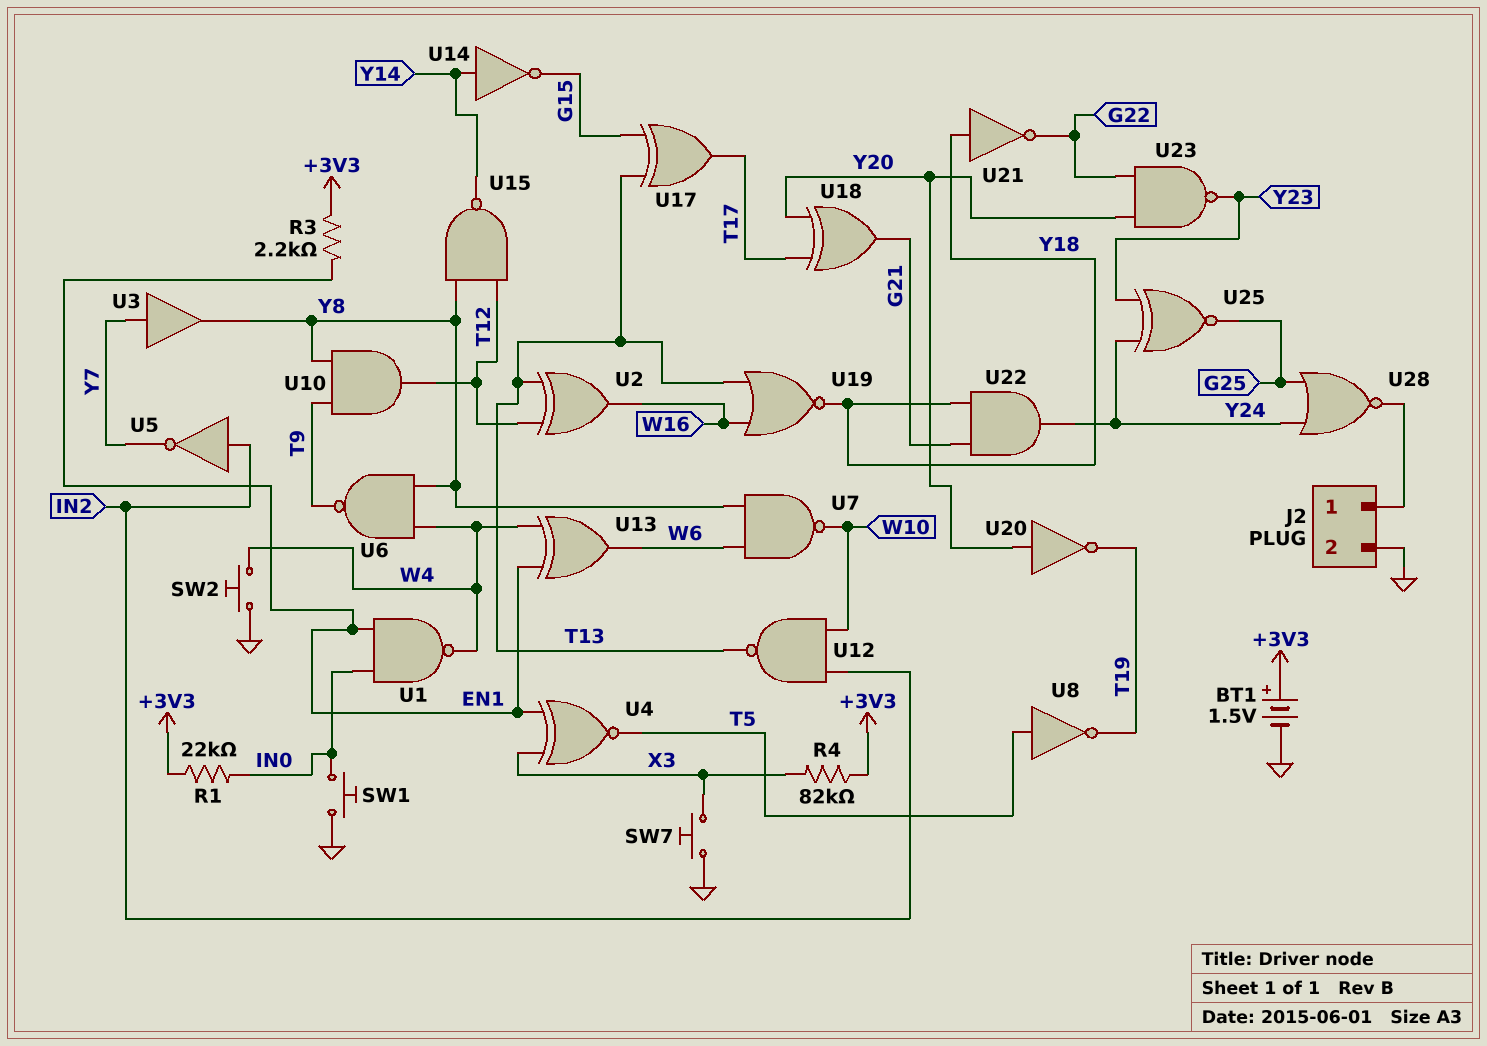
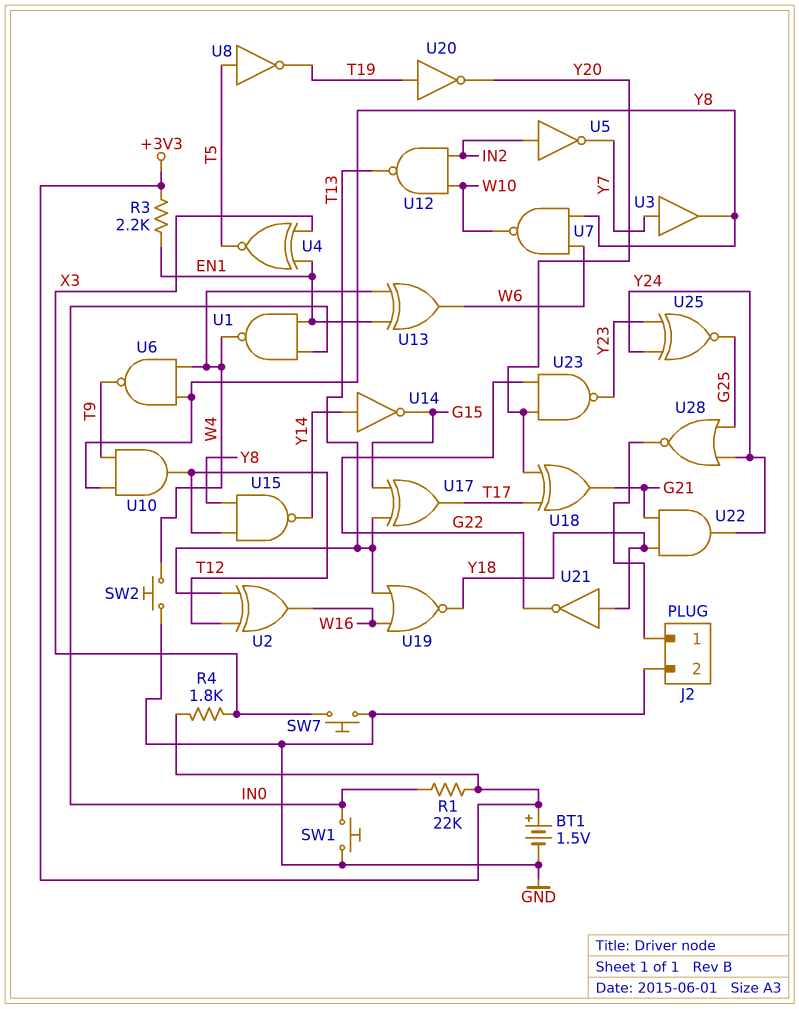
R4: 82k (+3V3, X3) -> 1.8k (+3V3, X3)
U20: NOT (in Y20, out T19) -> NOT (in T19, out Y20)

